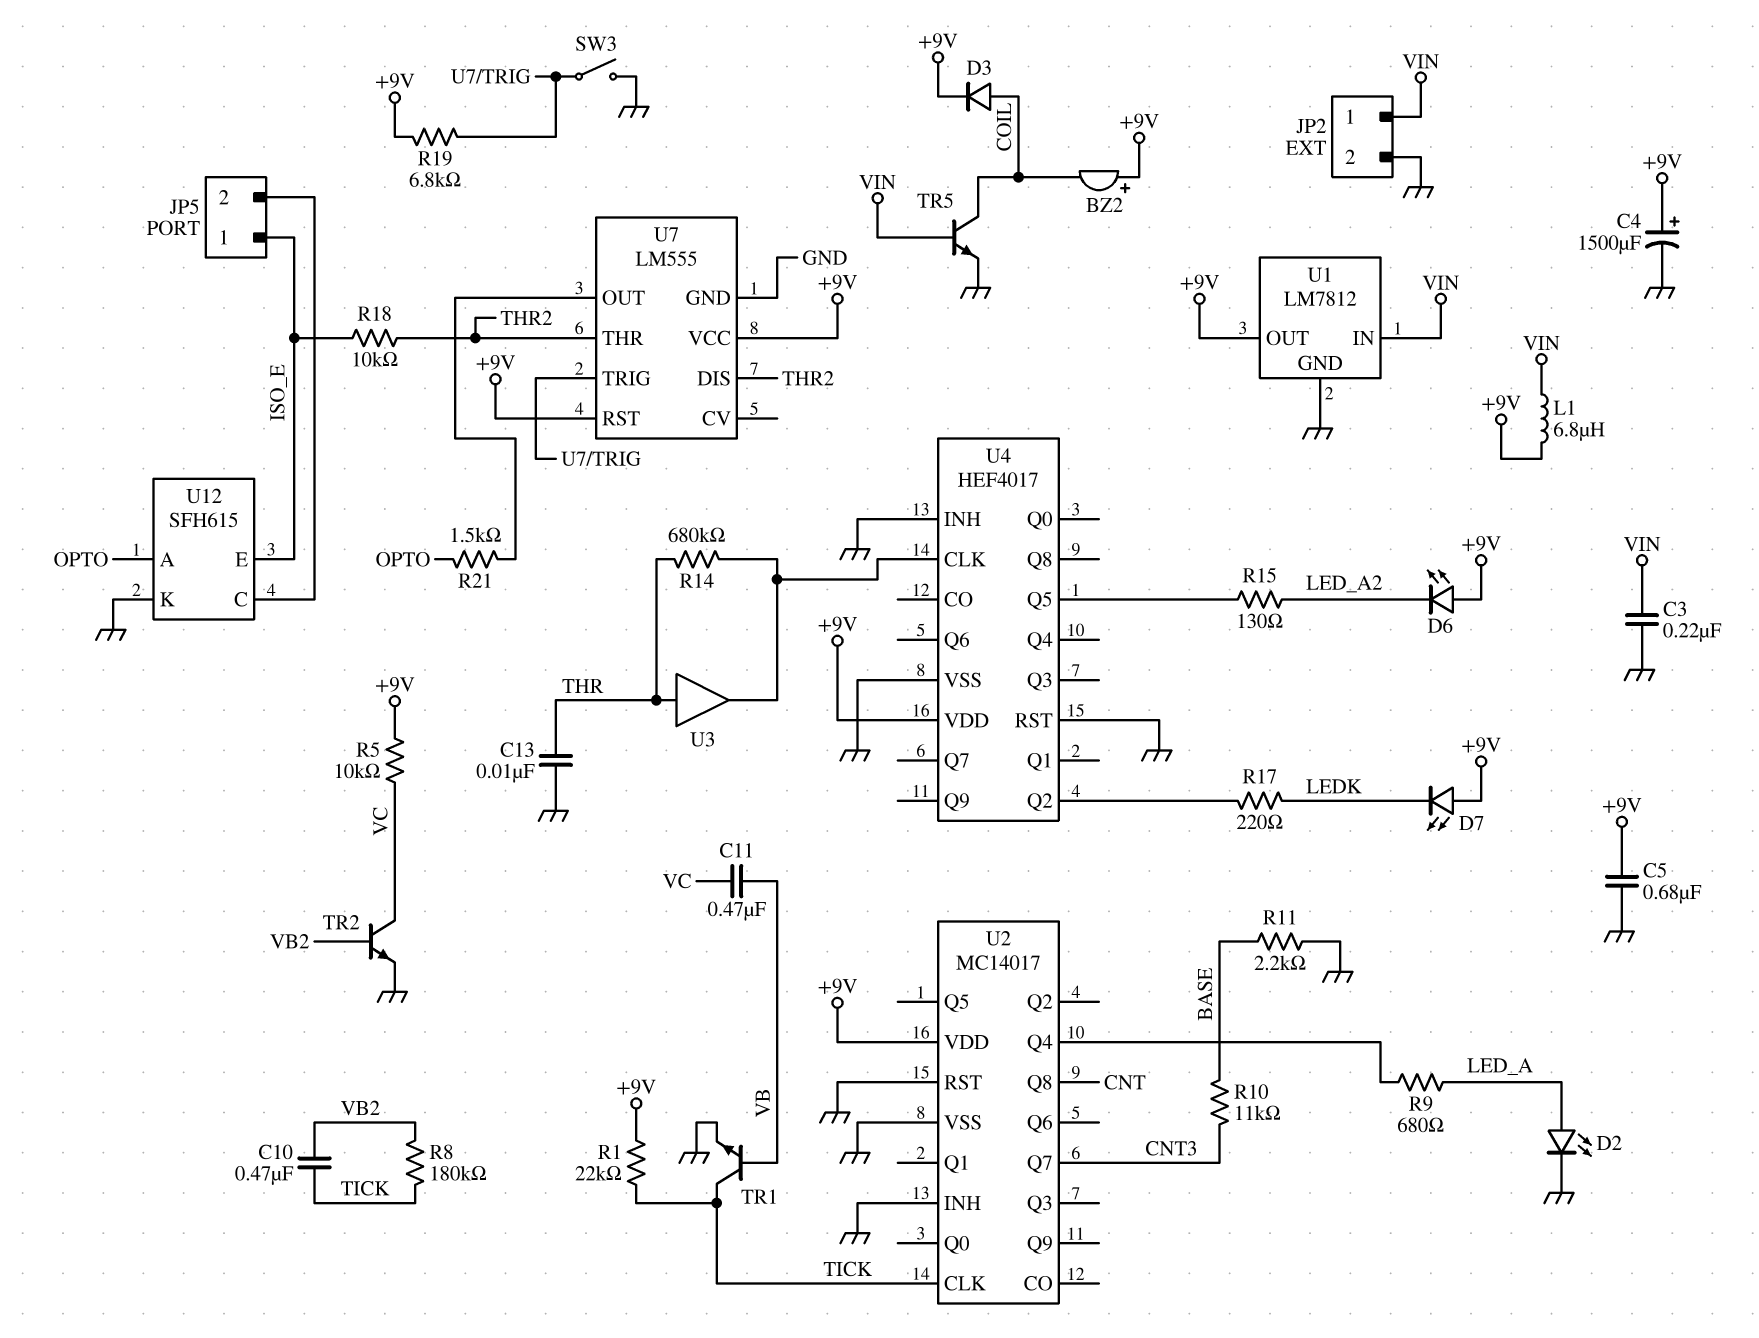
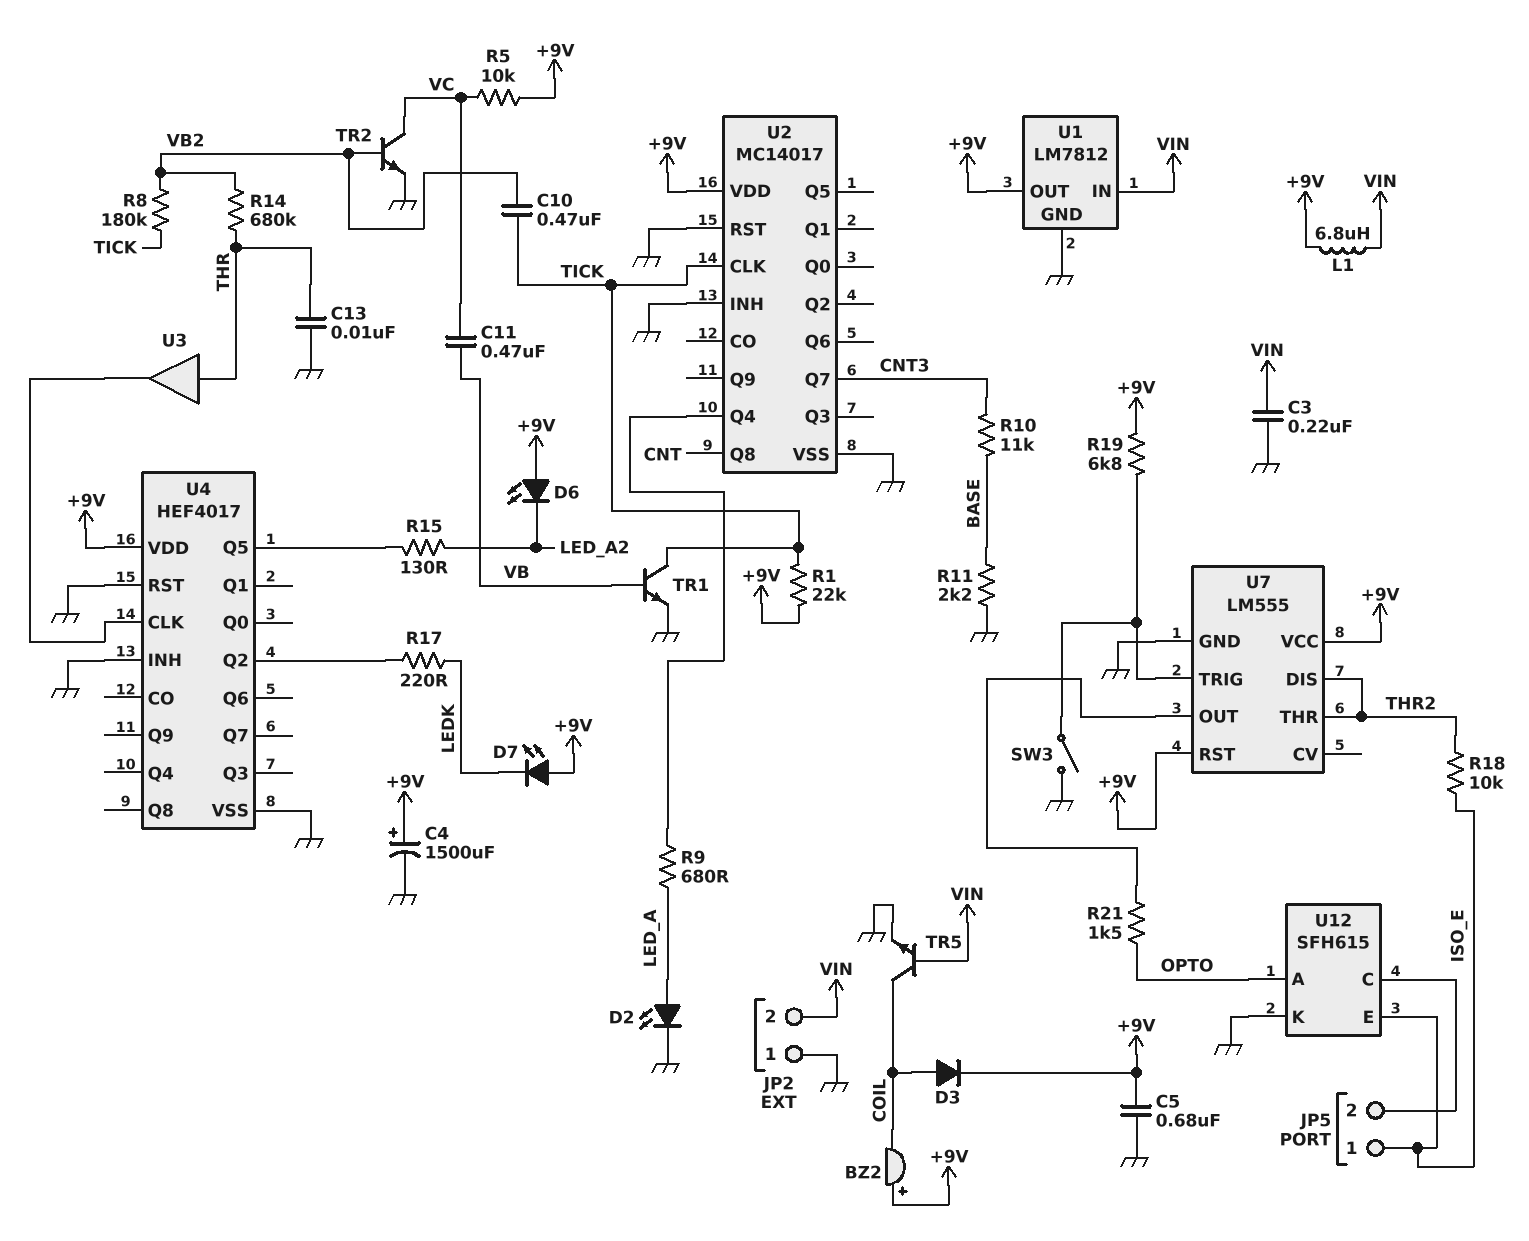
JP2 pin 1: VIN -> GND
JP2 pin 2: GND -> VIN
R14: 680k (THR, U4/CLK) -> 680k (THR, VB2)

